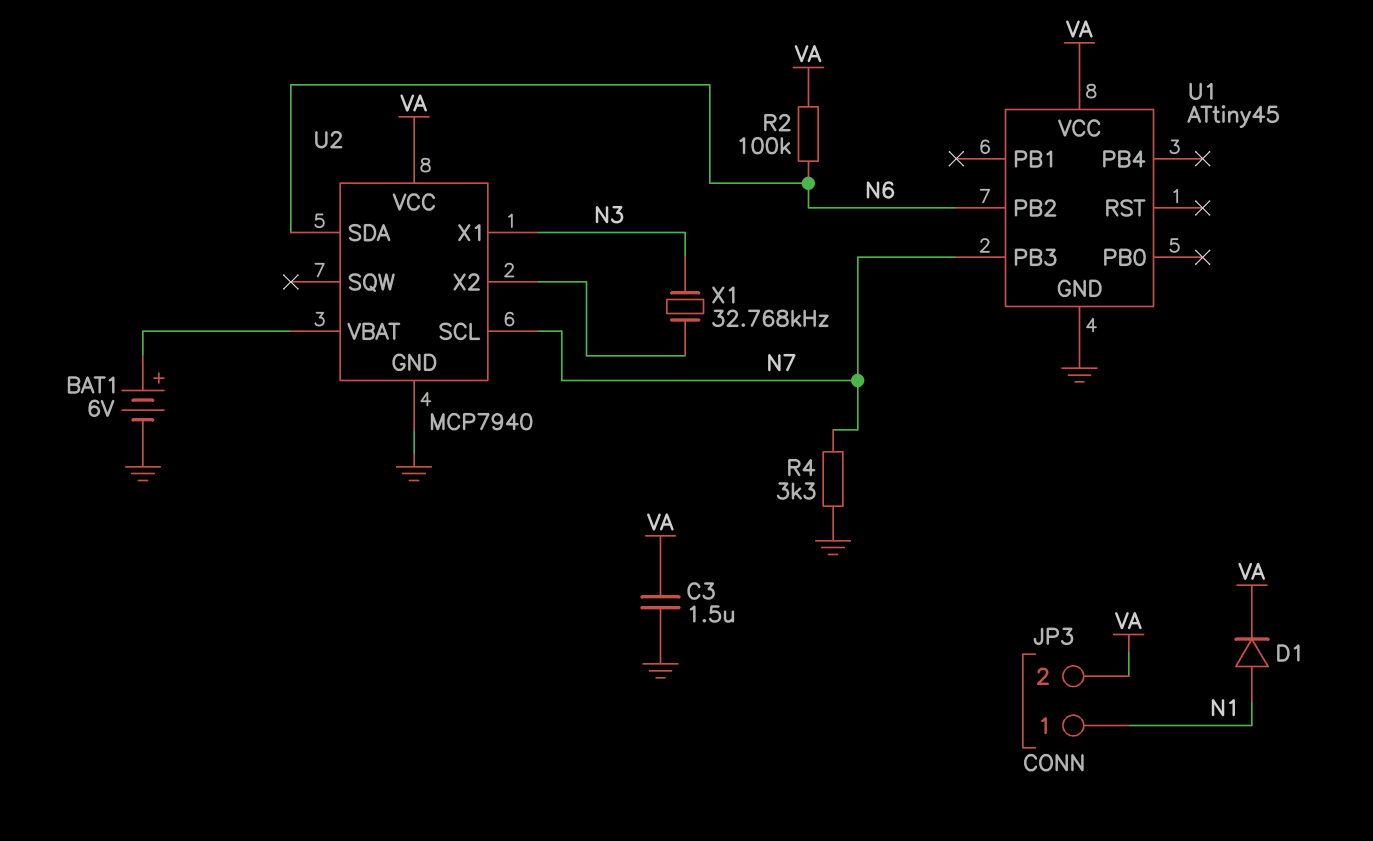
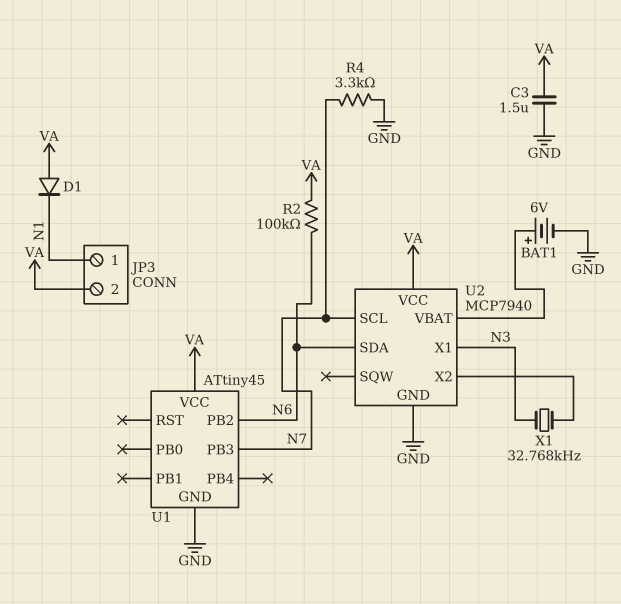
D1: diode (A N1, K VA) -> diode (A VA, K N1)

